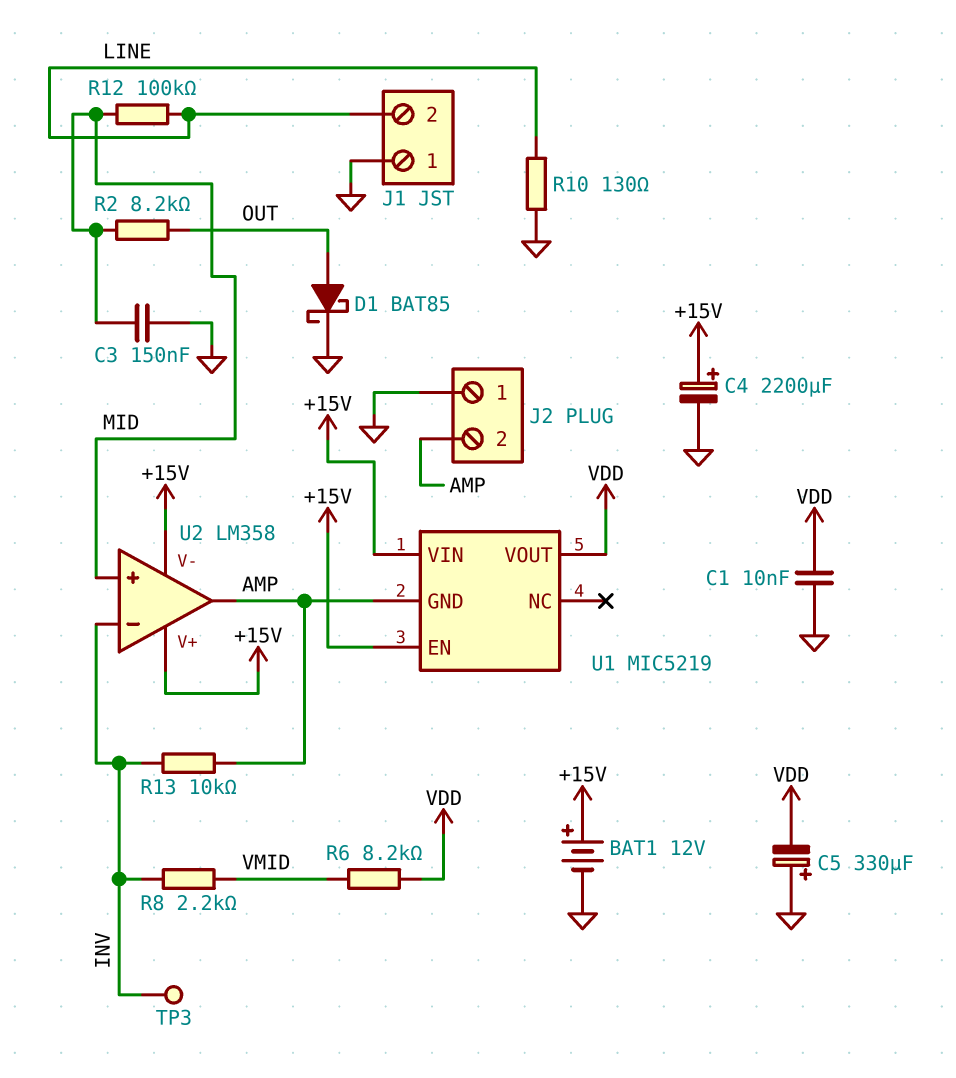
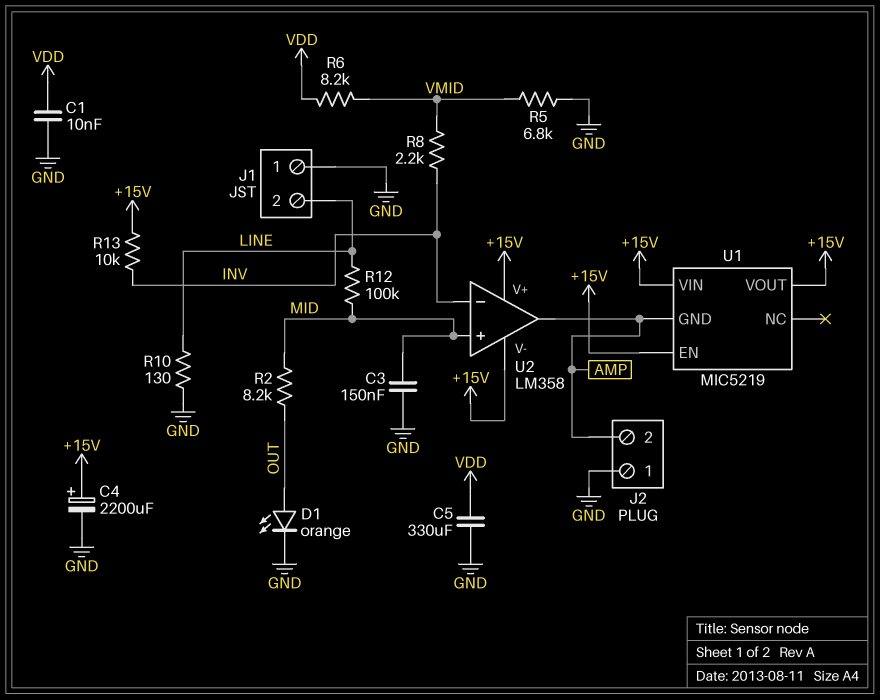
BAT1: 12V (plus +15V, minus GND) -> none
C5: 330uF (plus GND, minus VDD) -> 330uF (GND, VDD)
D1: schottky BAT85 (A OUT, K GND) -> LED orange (A OUT, K GND)
R5: none -> 6.8k (GND, VMID)
R13: 10k (AMP, INV) -> 10k (+15V, INV)
TP3: test point (INV) -> none
U1 pin VOUT: VDD -> +15V

